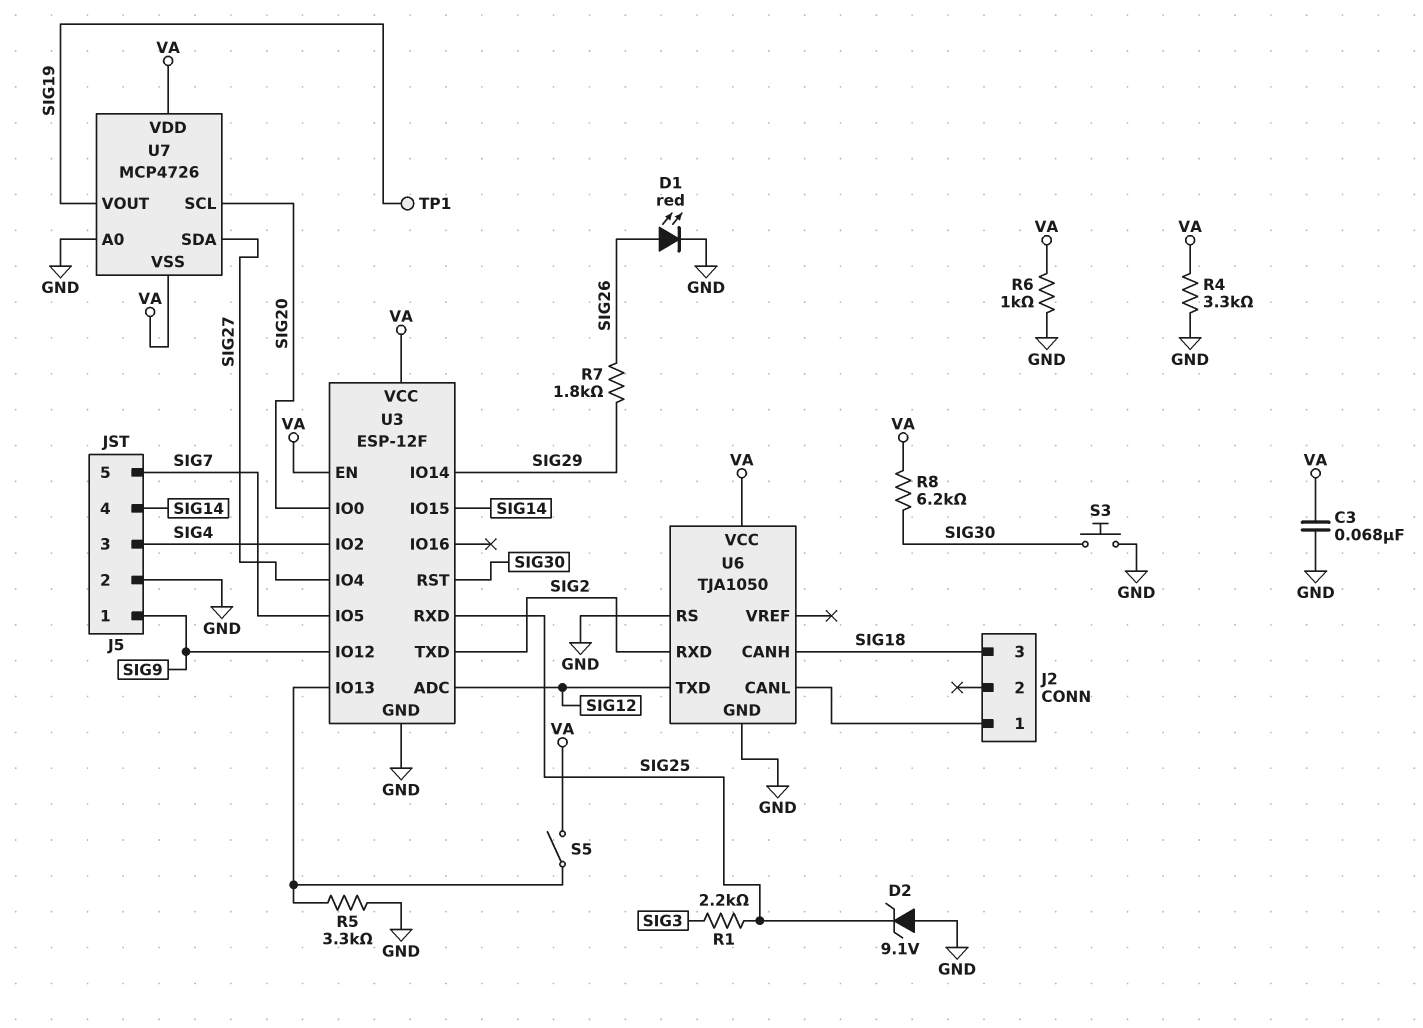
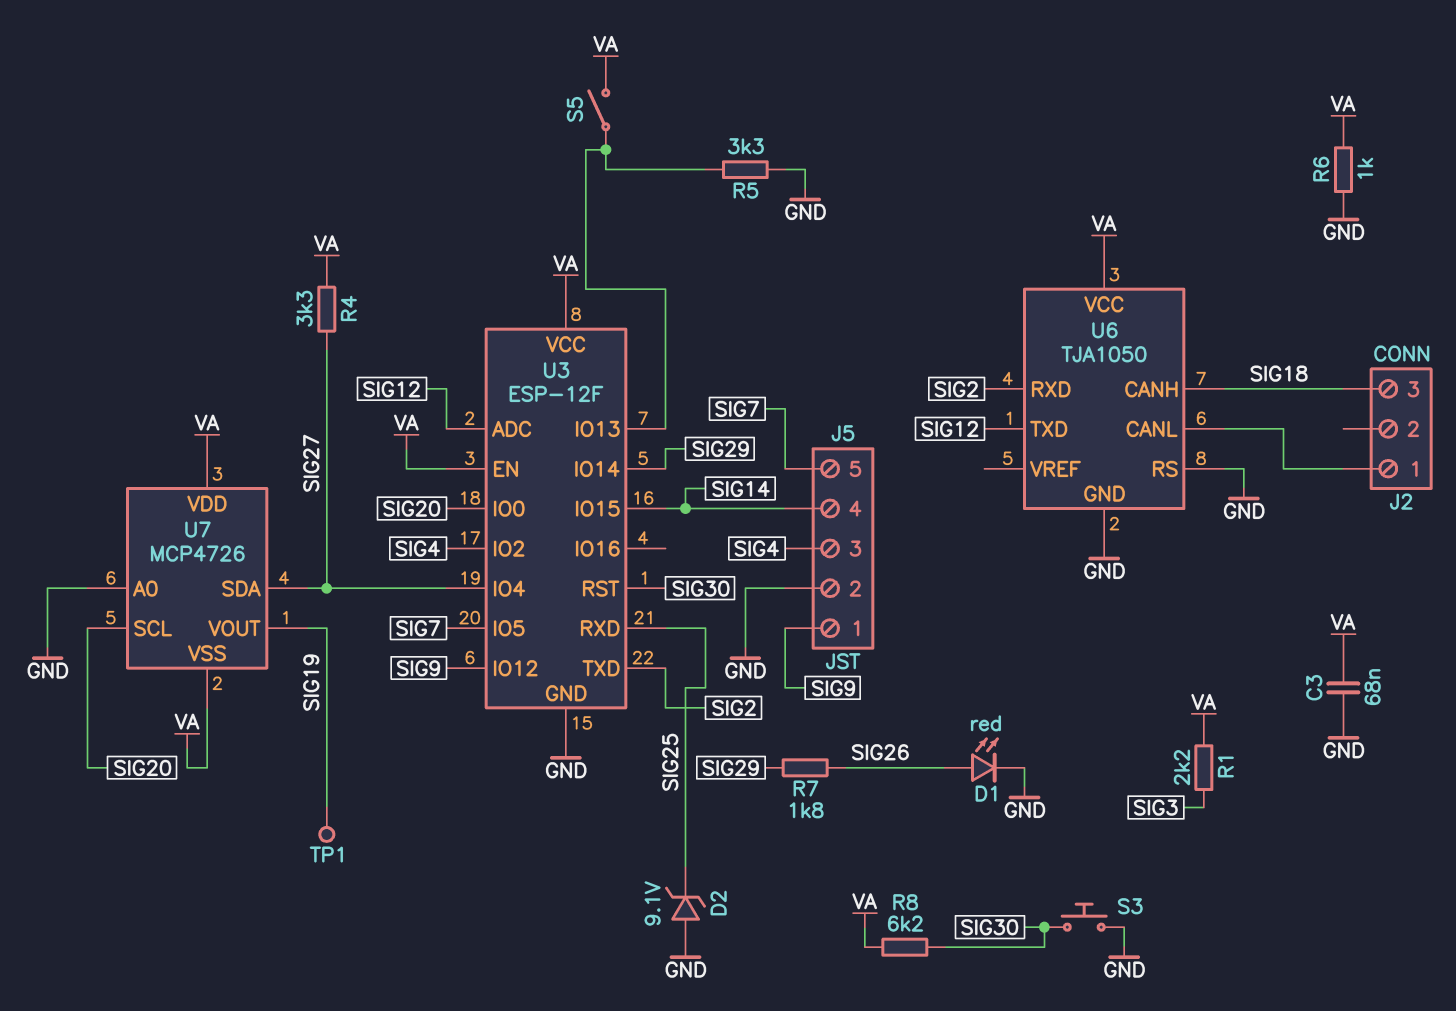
R1: 2.2k (SIG3, SIG25) -> 2.2k (SIG3, VA)
R4: 3.3k (GND, VA) -> 3.3k (SIG27, VA)

